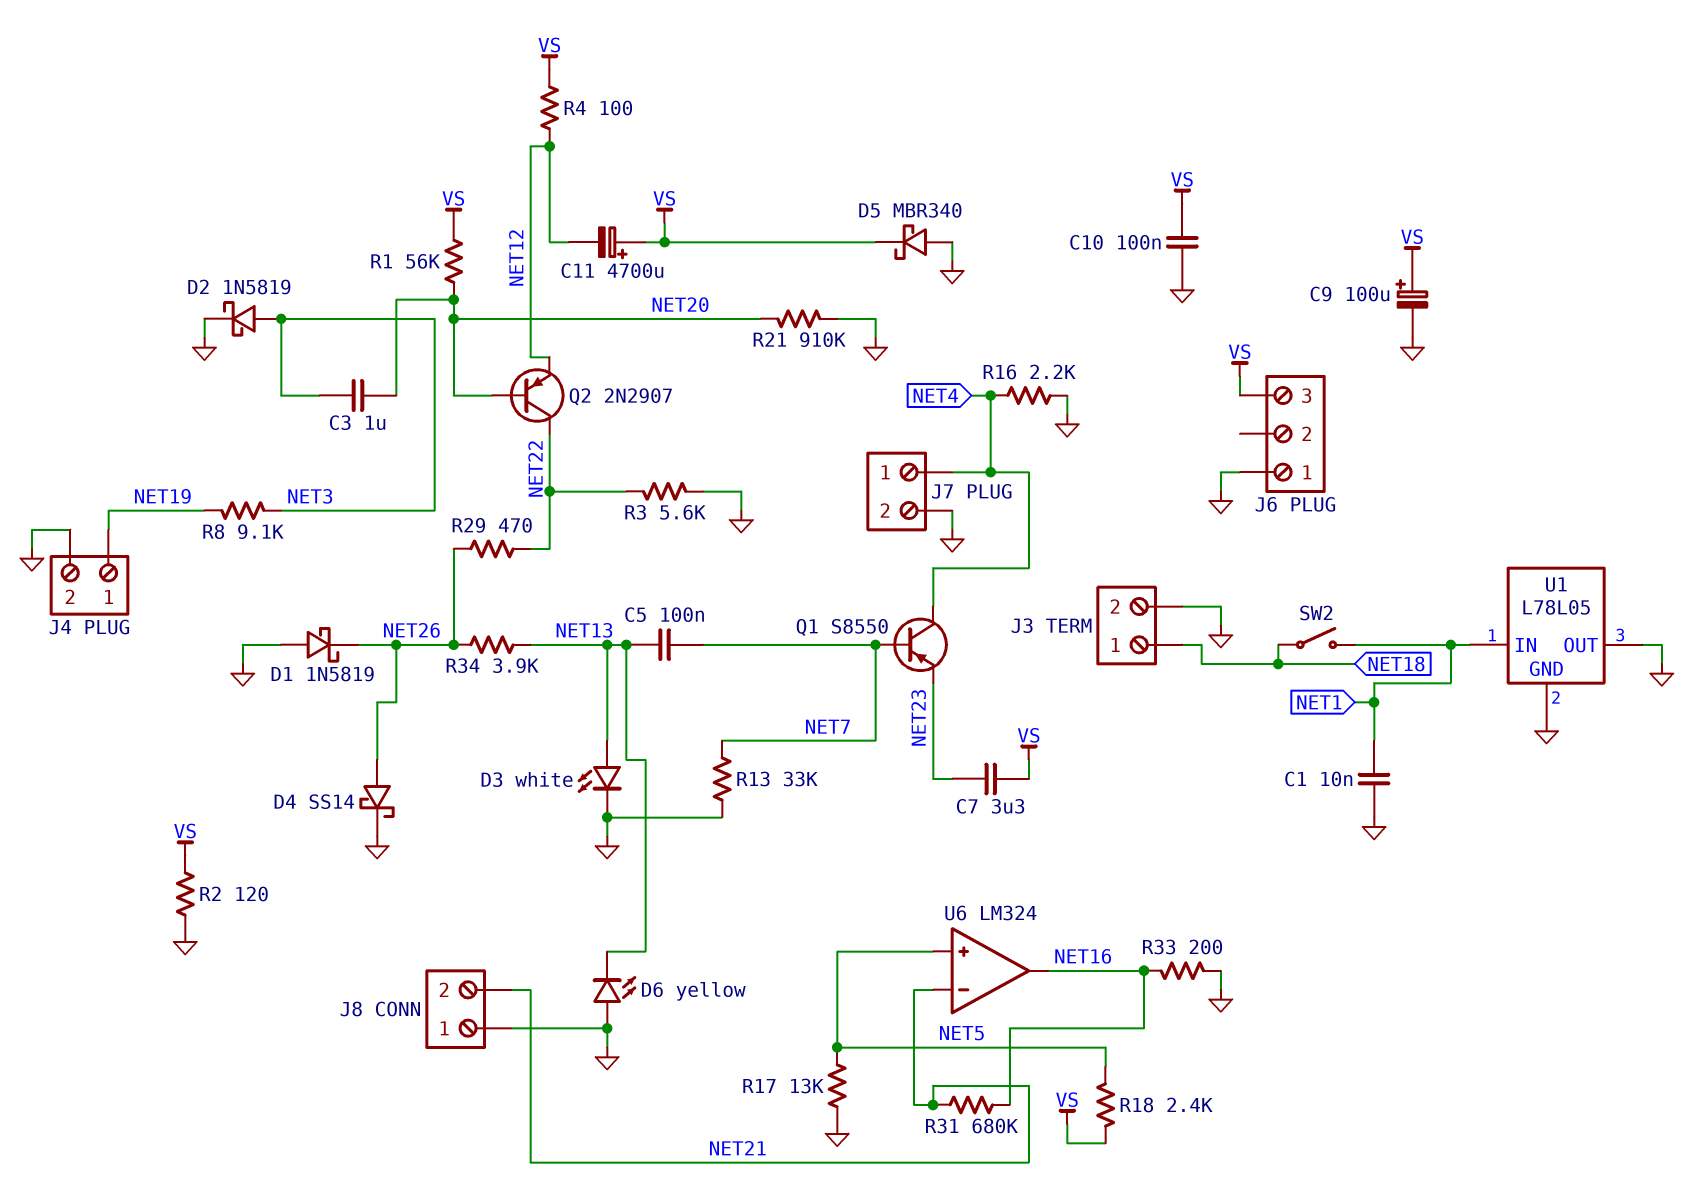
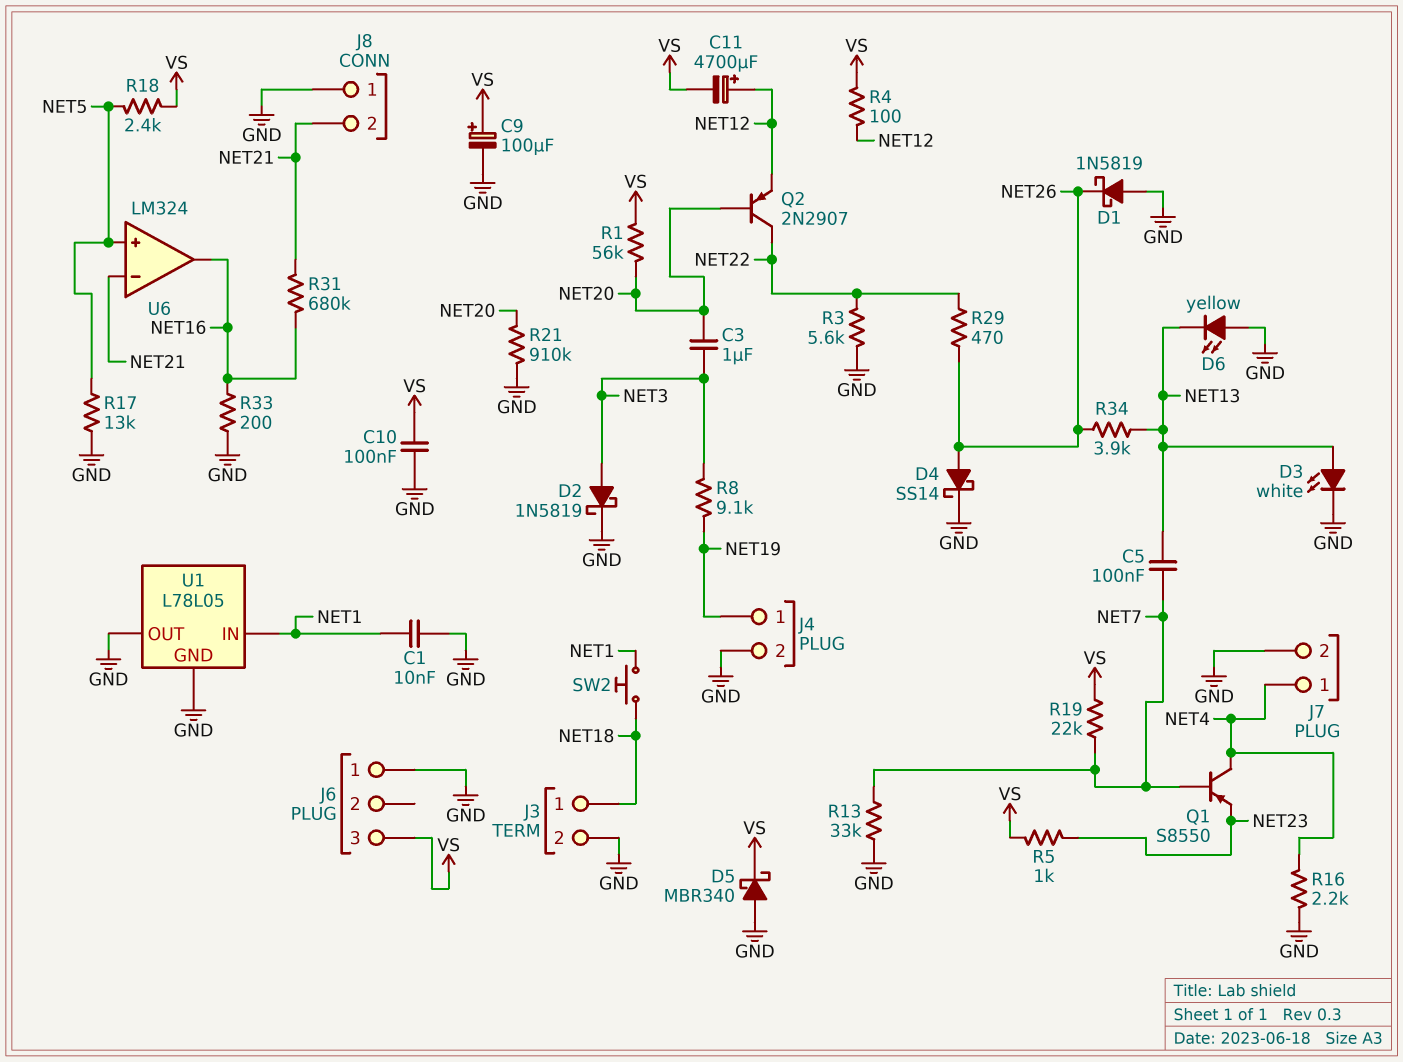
C7: 3.3uF (NET23, VS) -> none
C11: 4700uF (plus VS, minus NET12) -> 4700uF (plus NET12, minus VS)
R2: 120 (GND, VS) -> none
R5: none -> 1k (NET23, VS)
R19: none -> 22k (NET7, VS)
SW2: switch (NET1, NET18) -> button (NET1, NET18)

